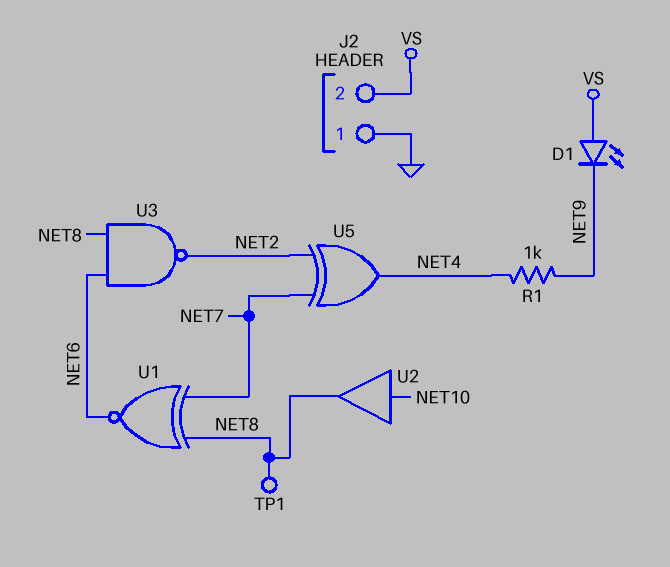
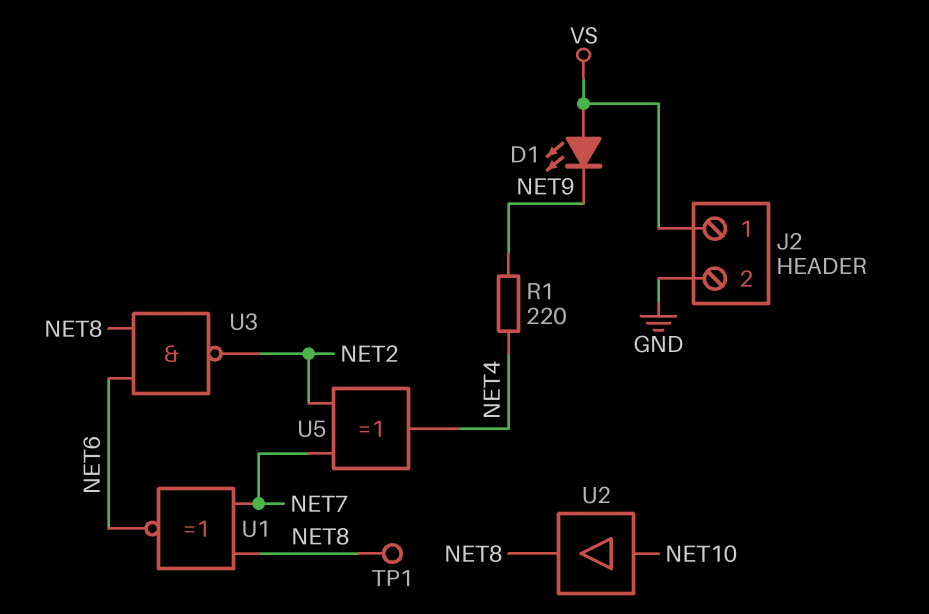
J2 pin 1: GND -> VS
J2 pin 2: VS -> GND
R1: 1k (NET4, NET9) -> 220 (NET4, NET9)

